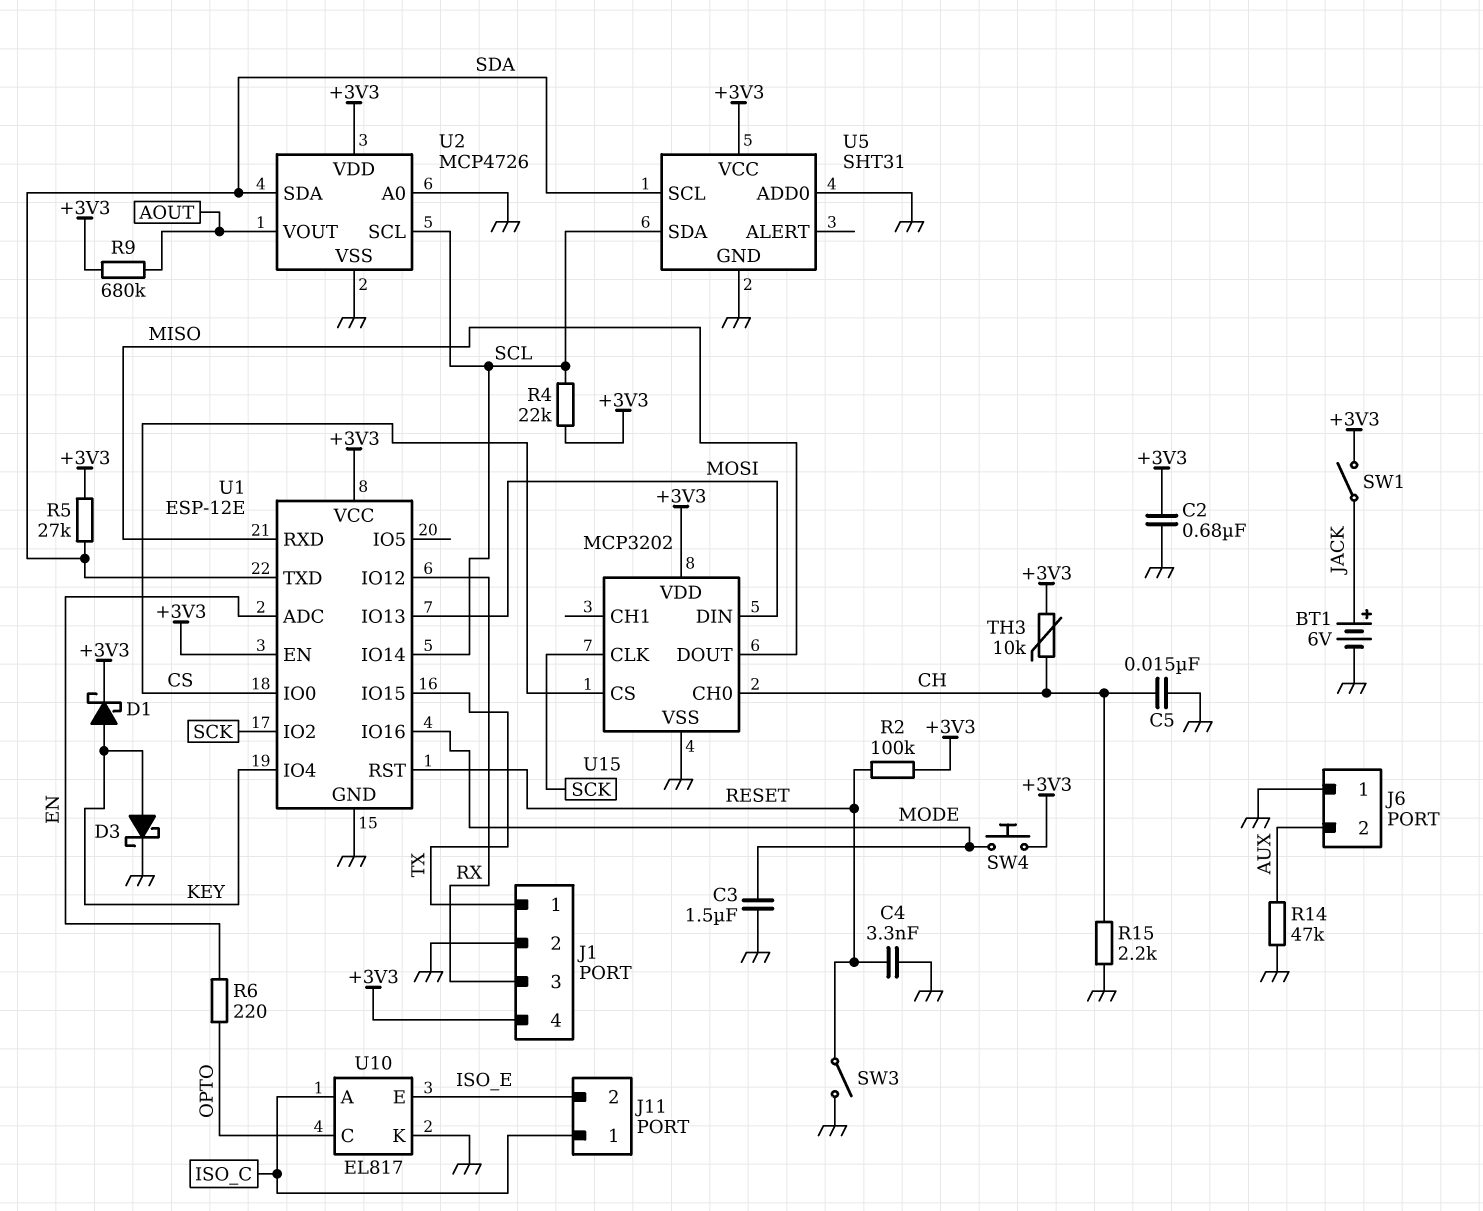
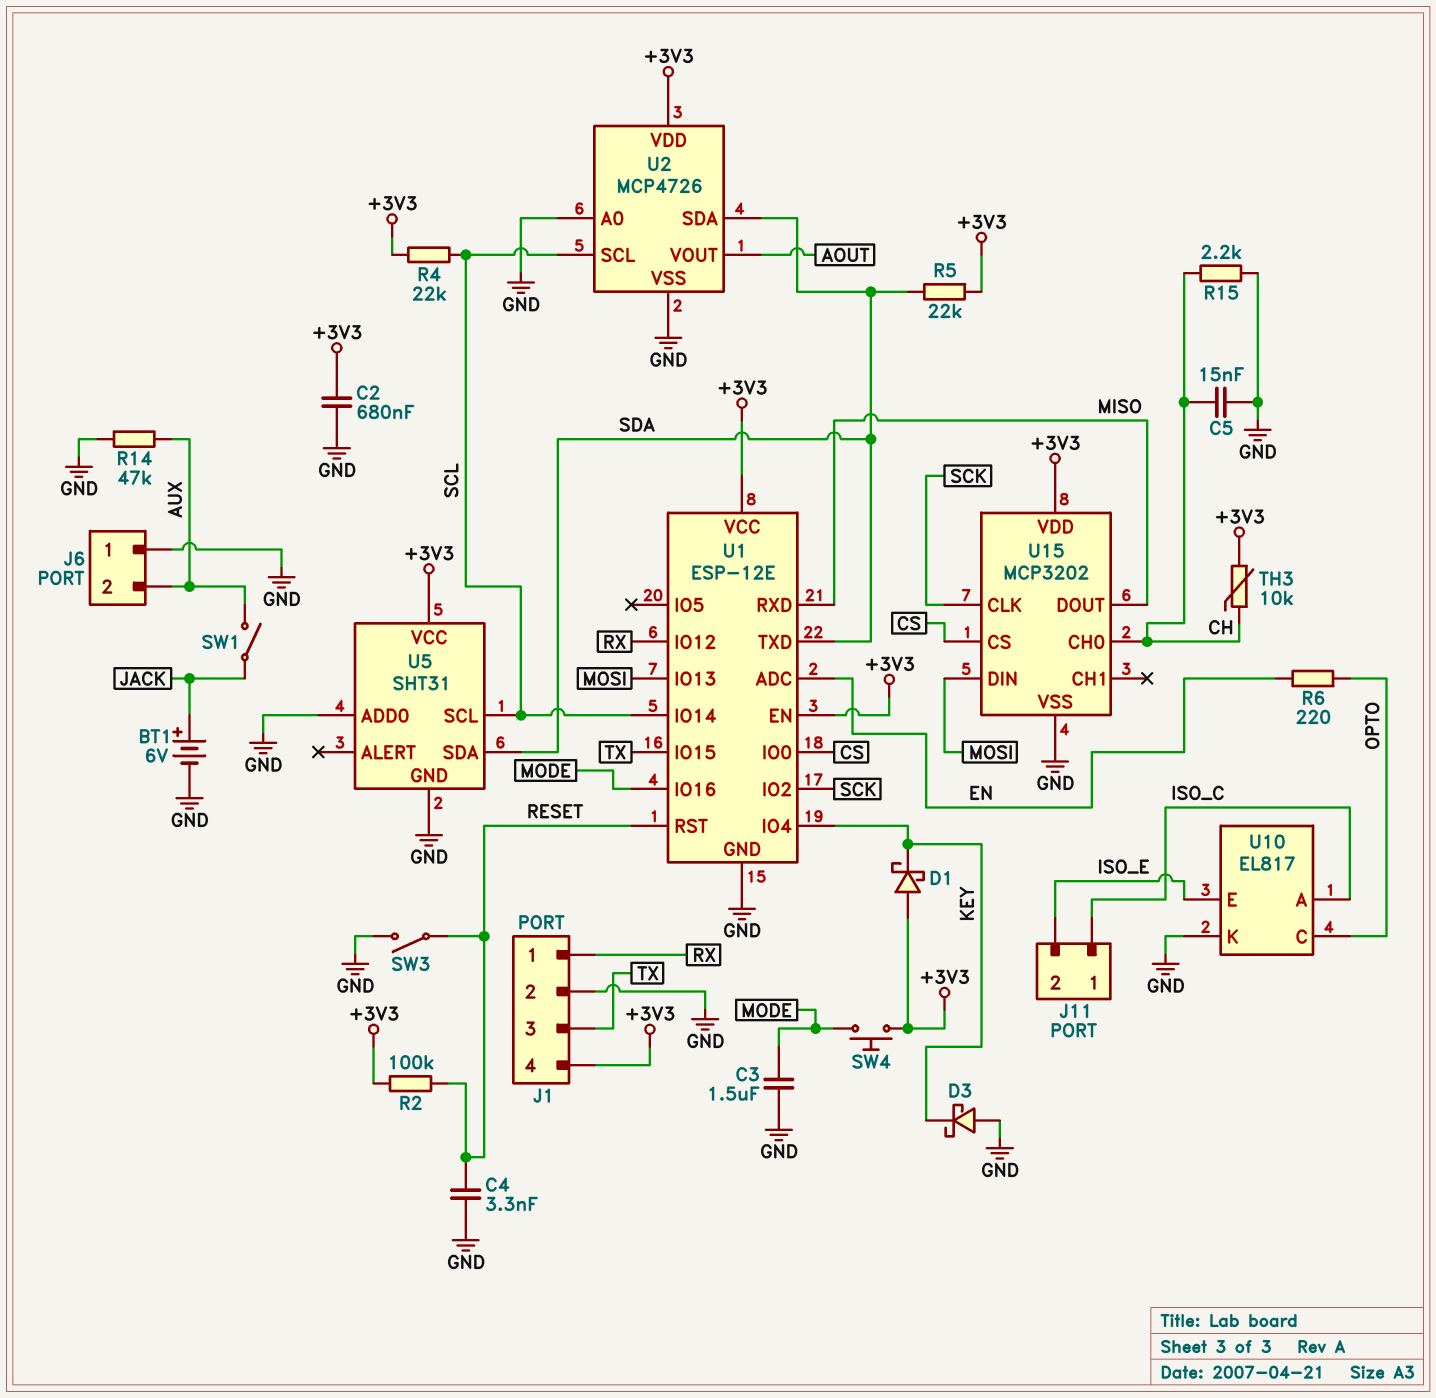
D1: schottky (A KEY, K +3V3) -> schottky (A +3V3, K KEY)
D3: schottky (A KEY, K GND) -> schottky (A GND, K KEY)
J1 pin 1: TX -> RX
J1 pin 3: RX -> TX
R5: 27k (+3V3, SDA) -> 22k (+3V3, SDA)
R9: 680k (+3V3, AOUT) -> none
SW1: switch (+3V3, JACK) -> switch (AUX, JACK)
U5 pin SCL: SDA -> SCL
U5 pin SDA: SCL -> SDA

